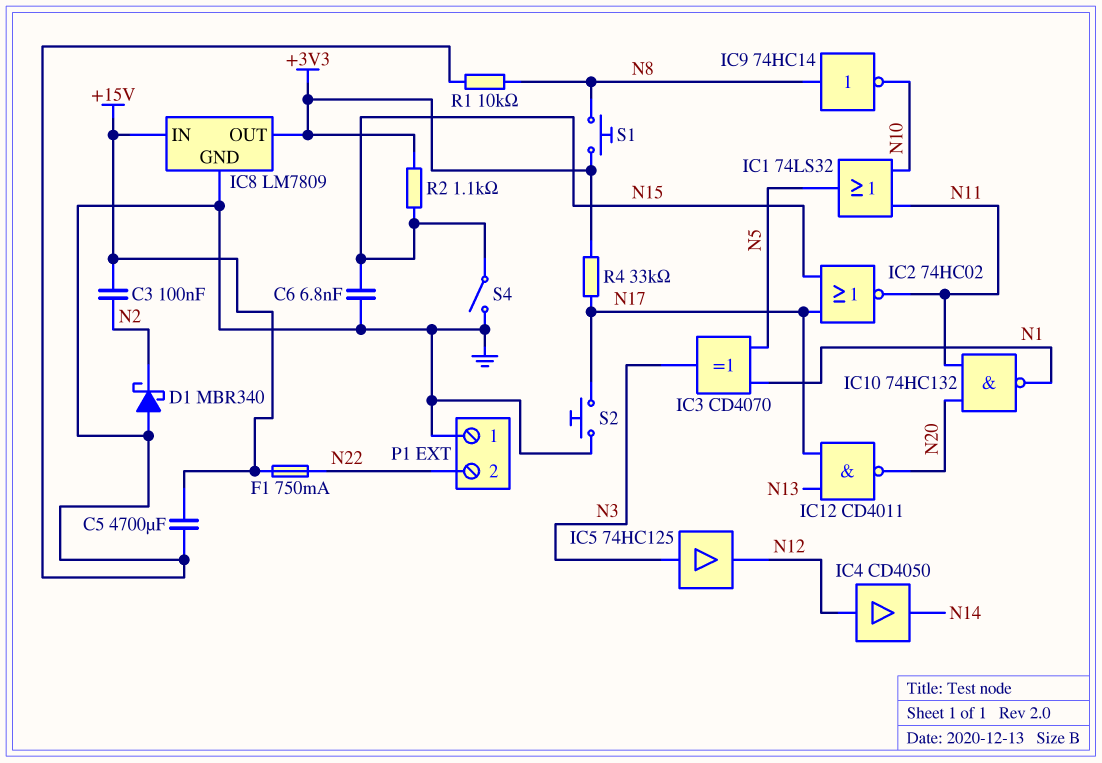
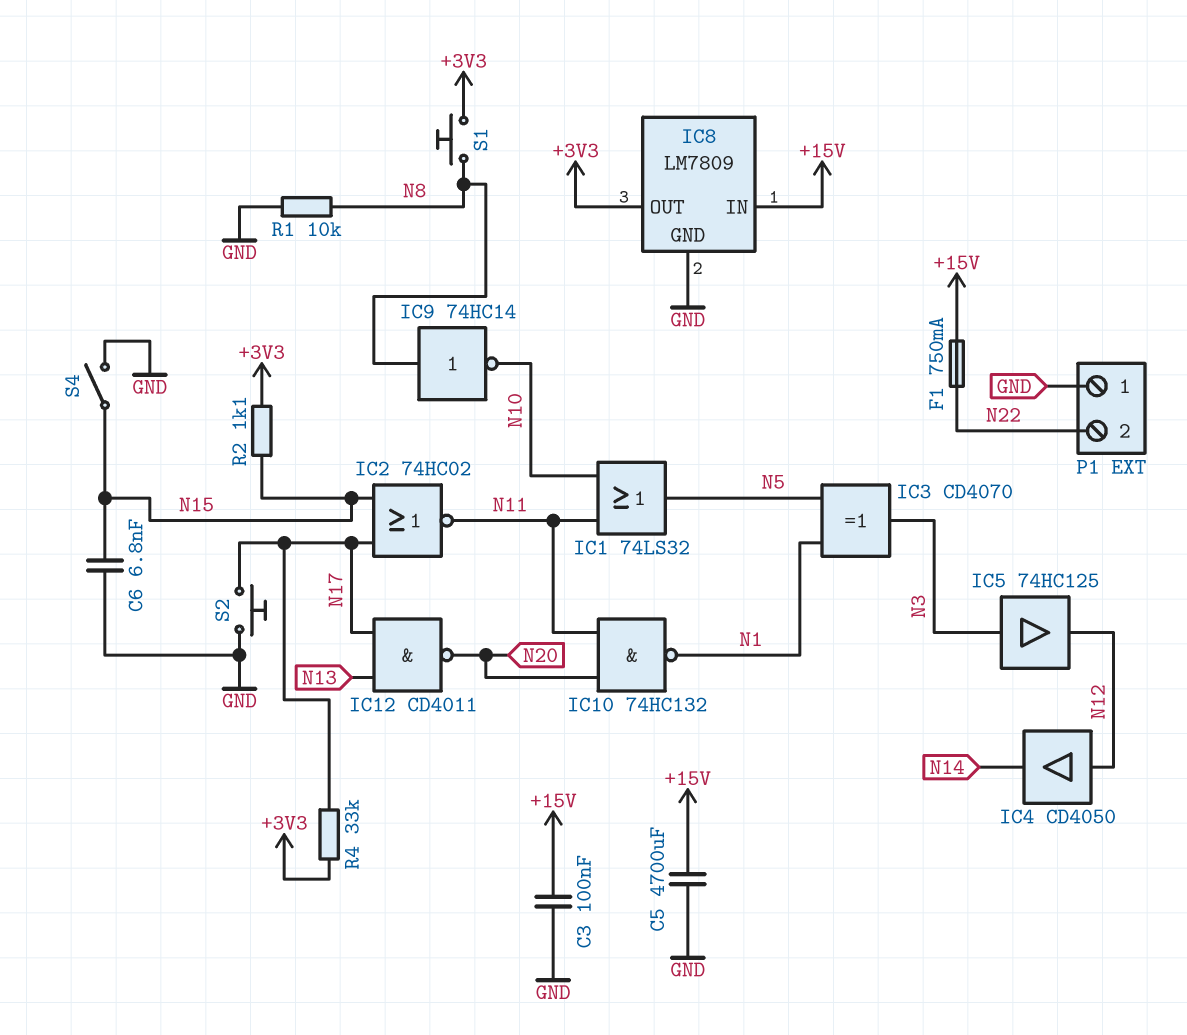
C3: 100nF (+15V, N2) -> 100nF (+15V, GND)
D1: schottky MBR340 (A GND, K N2) -> none

